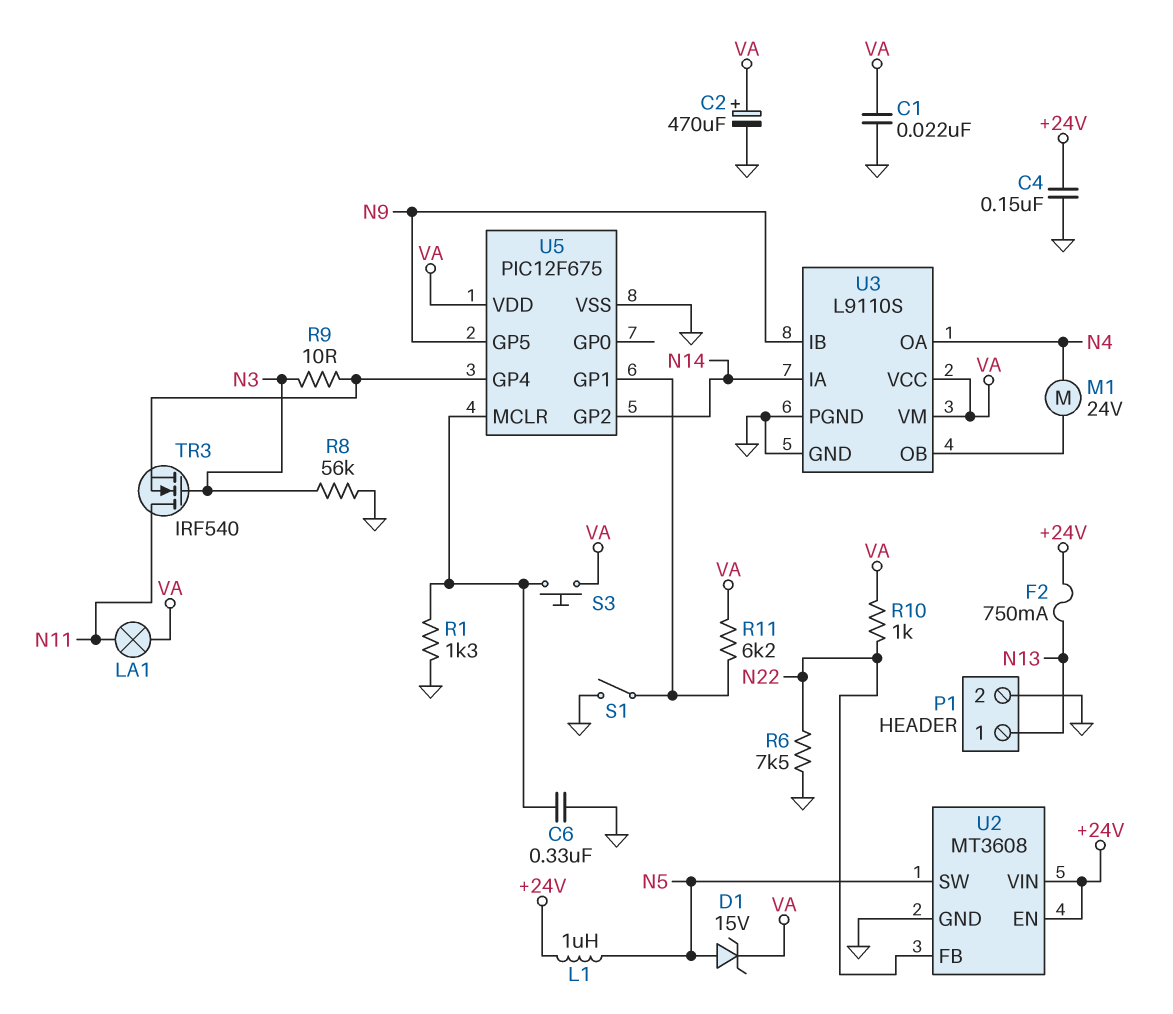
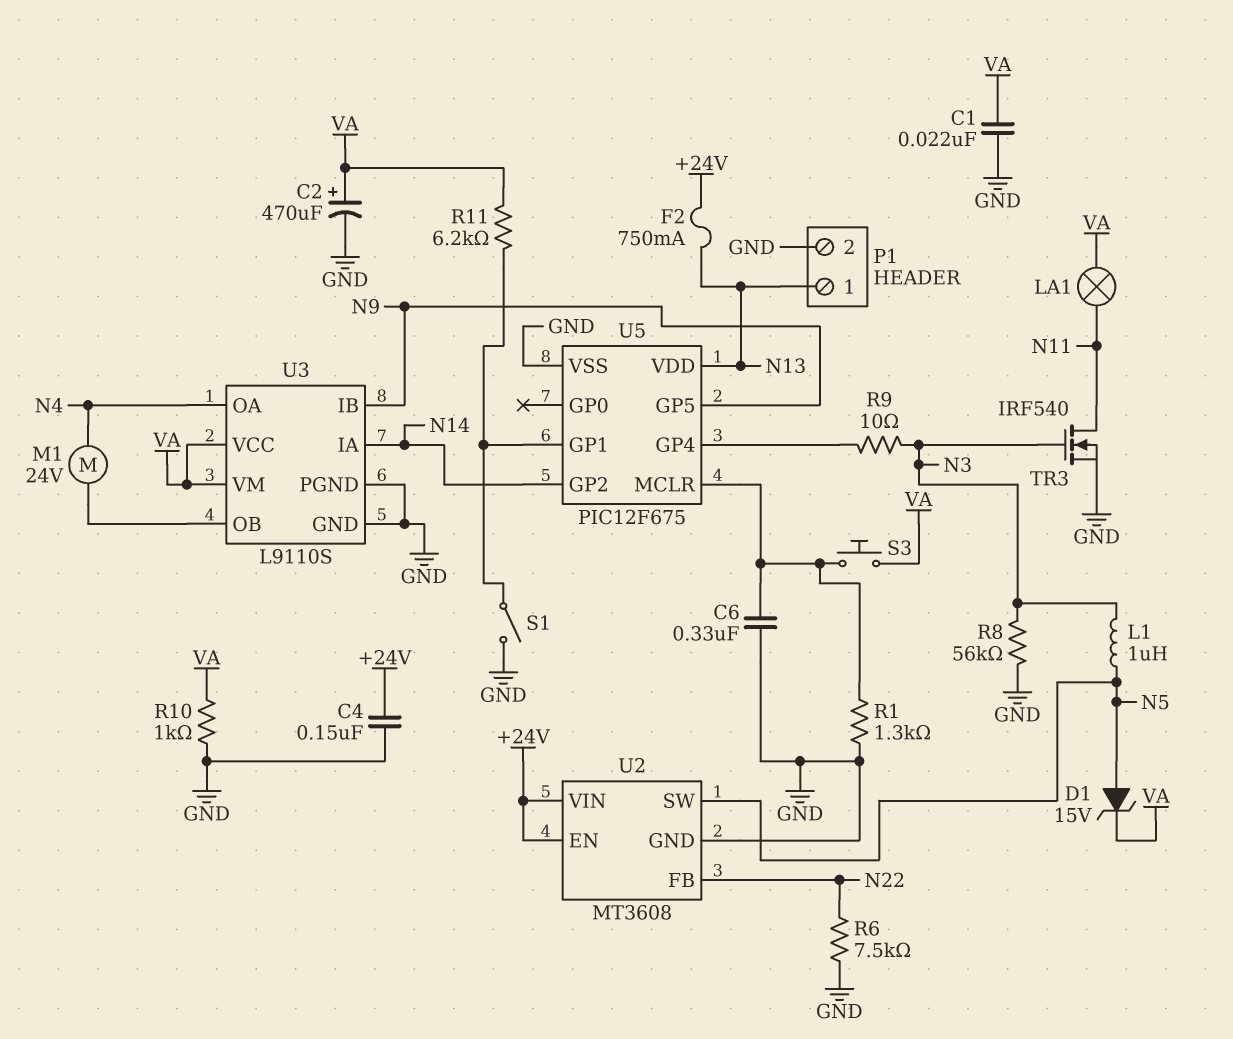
L1: 1uH (+24V, N5) -> 1uH (N3, N5)
R10: 1k (N22, VA) -> 1k (GND, VA)
TR3: NMOS IRF540 (G N3, D N11, S U5/GP4) -> NMOS IRF540 (G N3, D N11, S GND)
U5 pin VDD: VA -> N13

